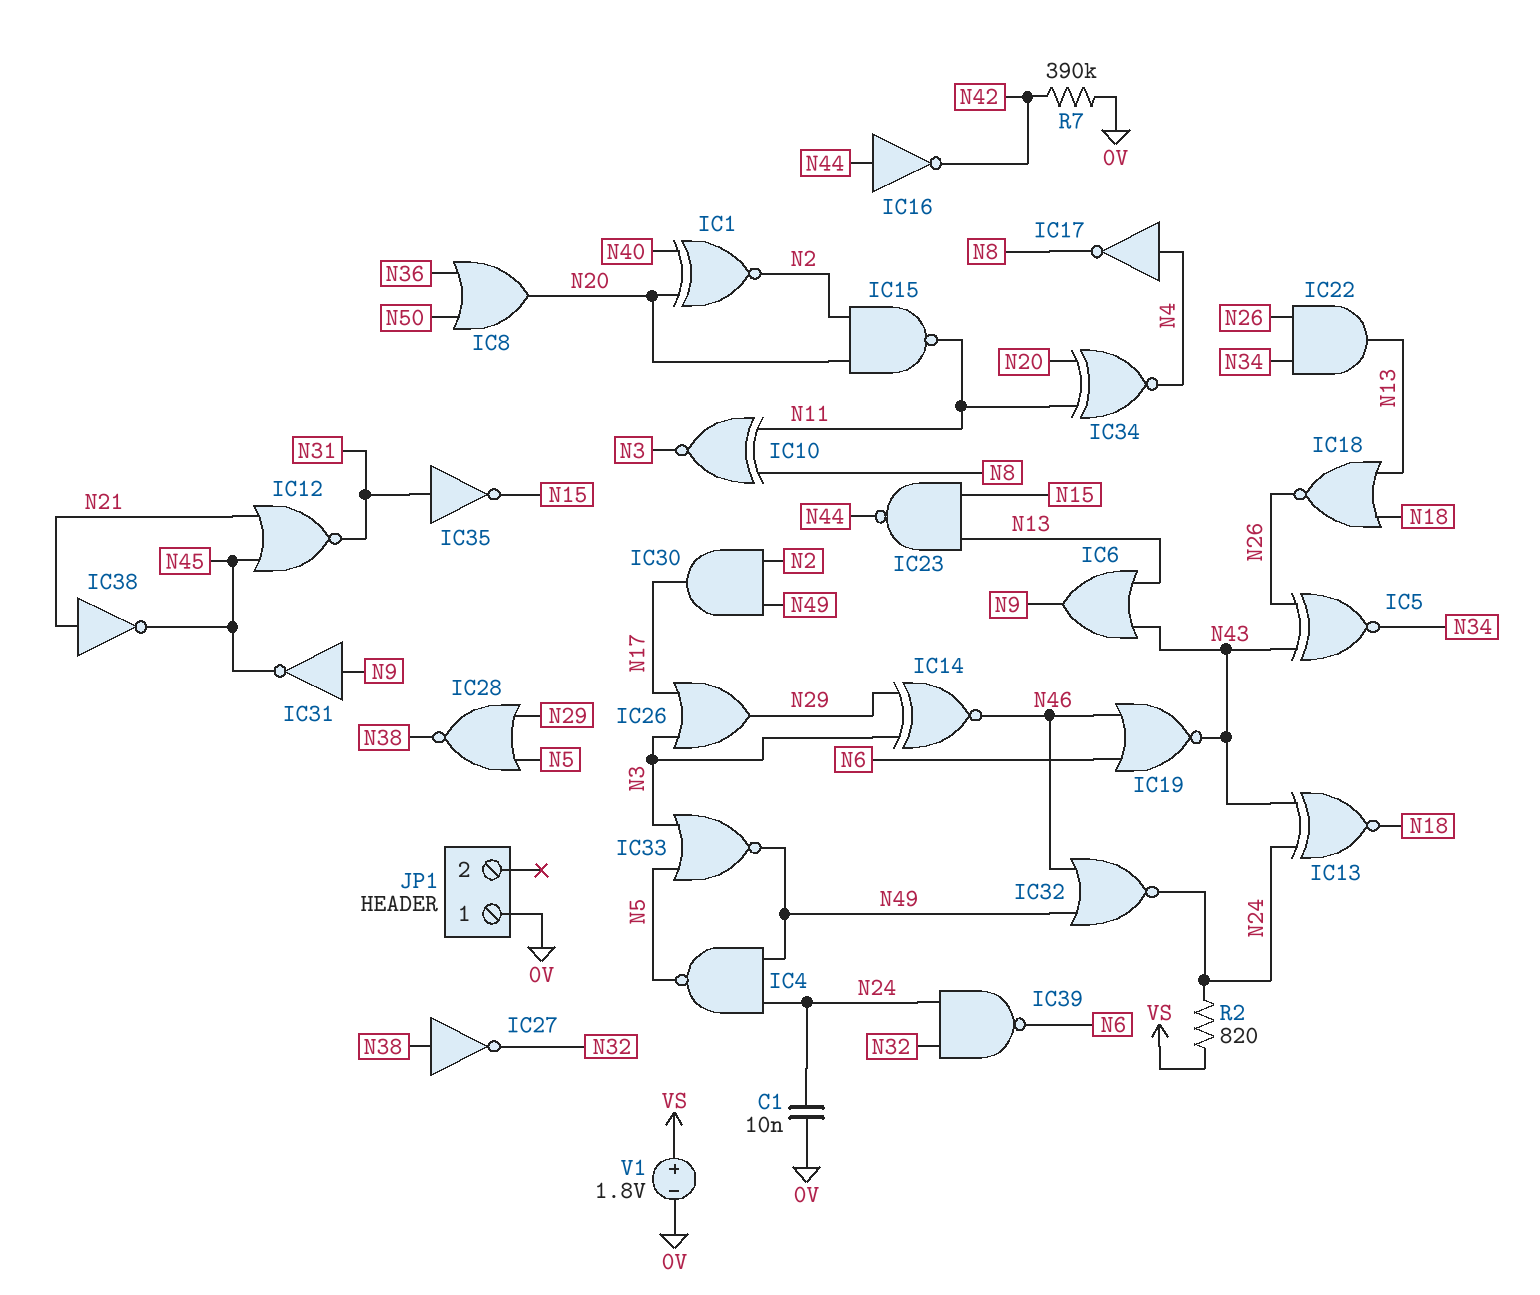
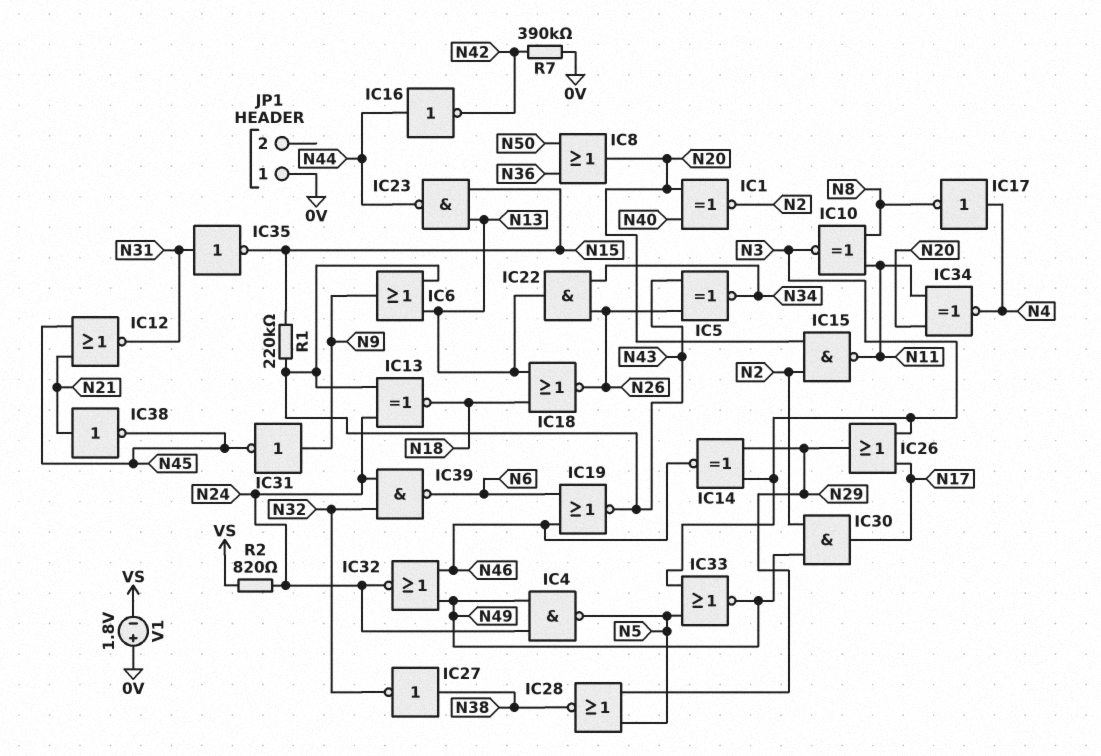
C1: 10nF (0V, N24) -> none
R1: none -> 220k (N15, N43)
V1: 1.8V (plus VS, minus 0V) -> 1.8V (plus 0V, minus VS)

